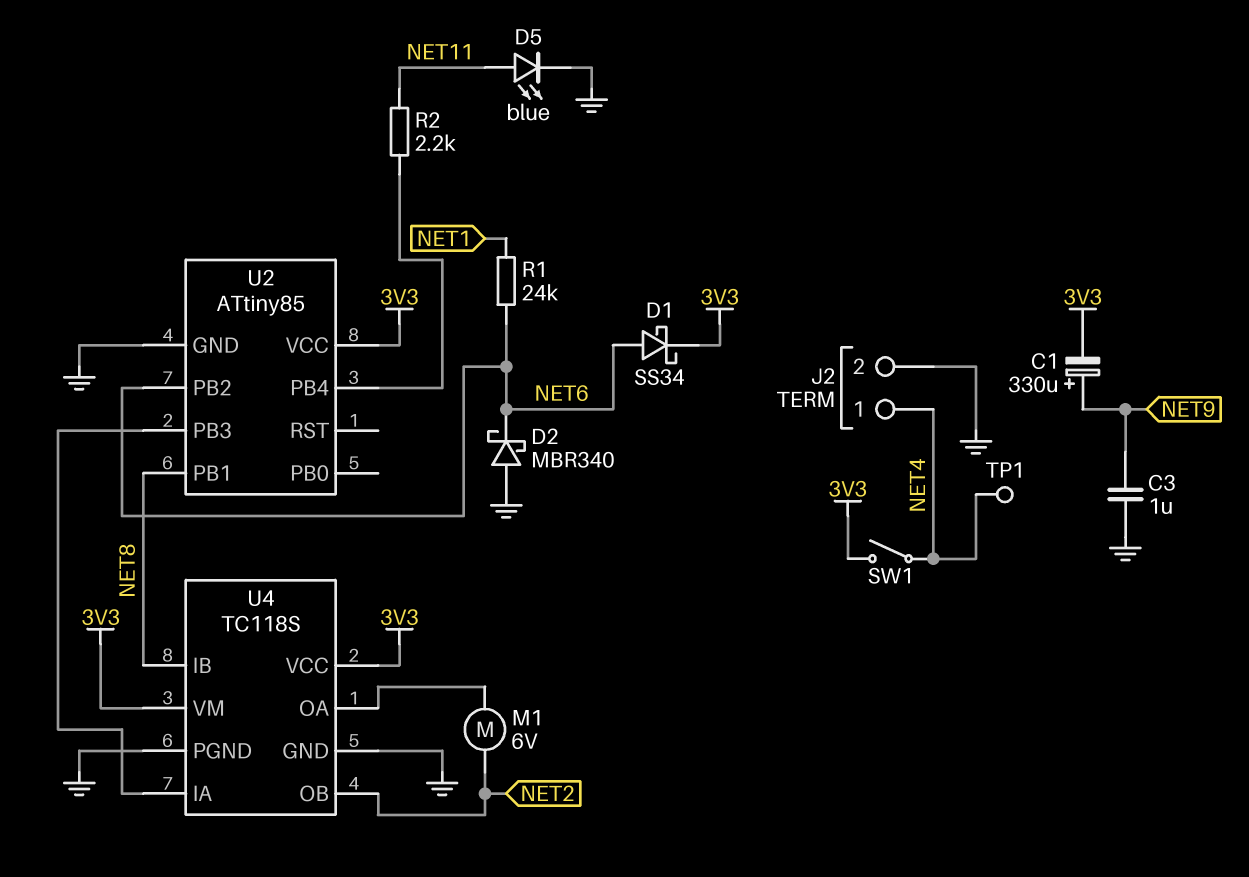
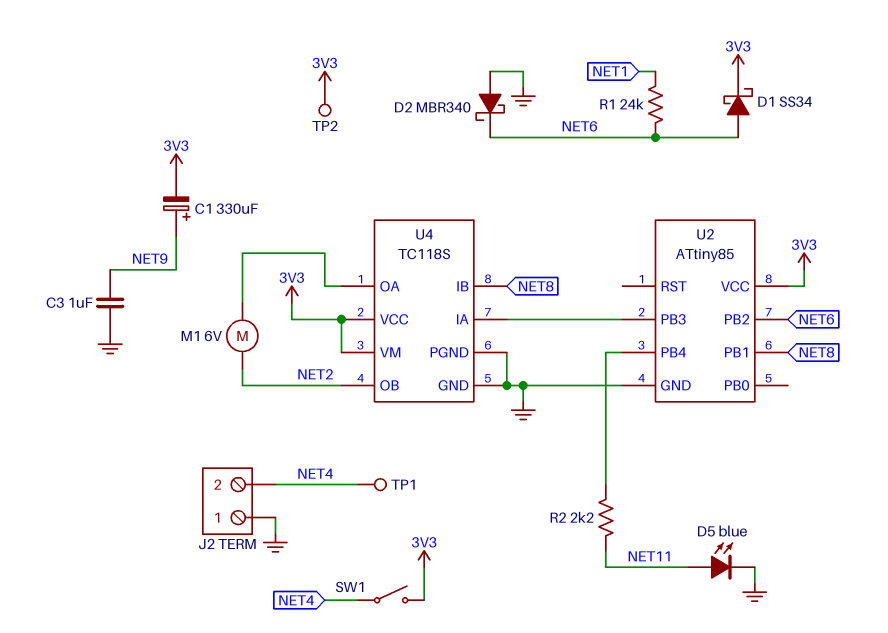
J2 pin 1: NET4 -> GND
J2 pin 2: GND -> NET4
TP2: none -> test point (3V3)

